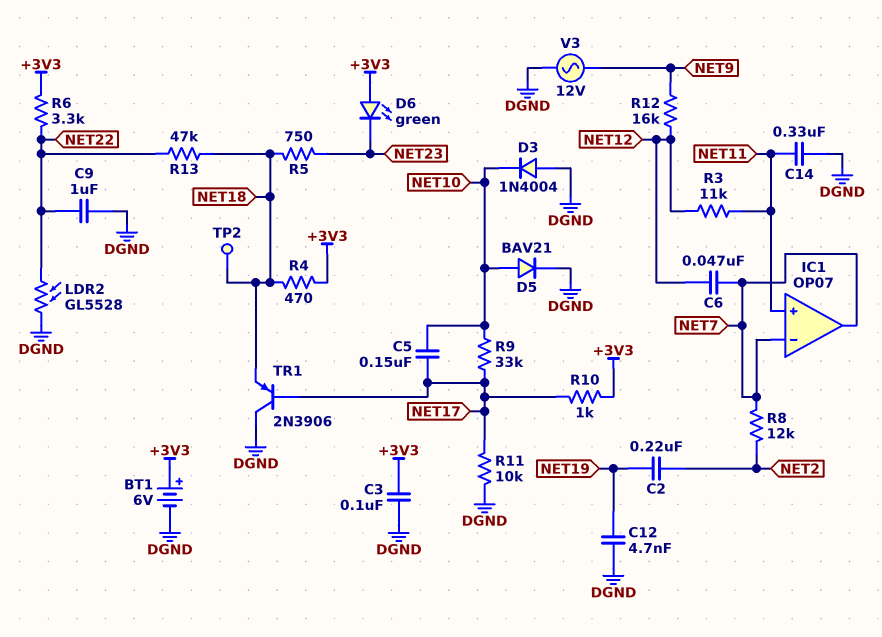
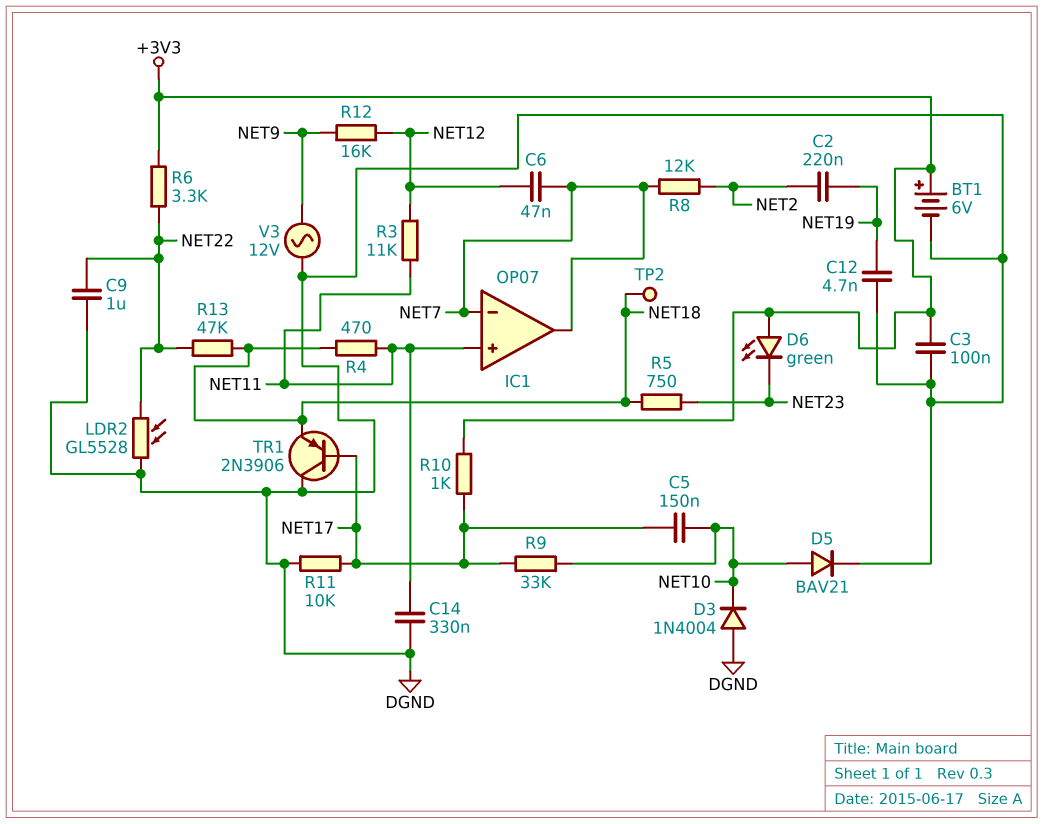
R4: 470 (+3V3, NET18) -> 470 (NET11, NET18)

